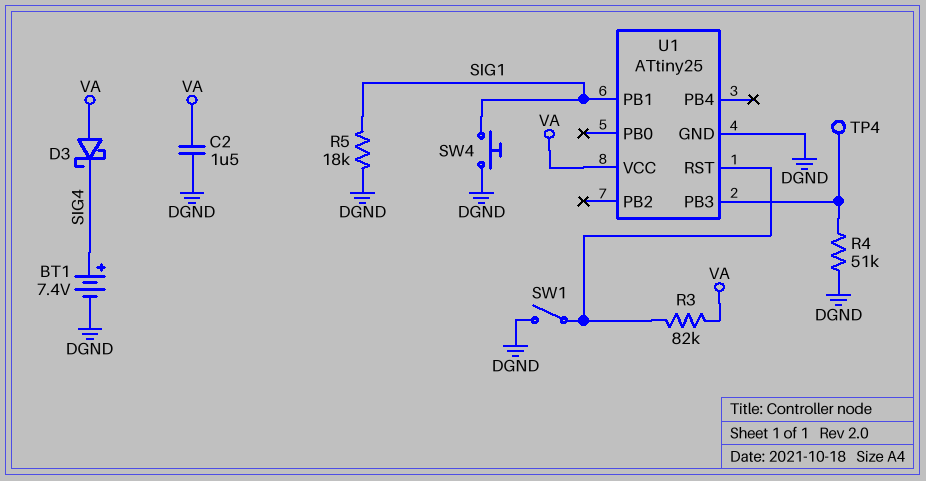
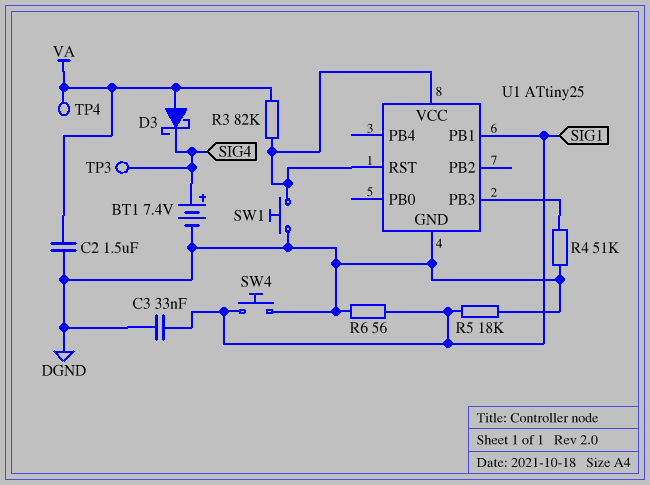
C3: none -> 33nF (DGND, SIG1)
R6: none -> 56 (DGND, SIG1)
SW1: switch (DGND, U1/RST) -> button (DGND, U1/RST)
TP3: none -> test point (SIG4)
TP4: test point (U1/PB3) -> test point (VA)
U1 pin VCC: VA -> U1/RST

